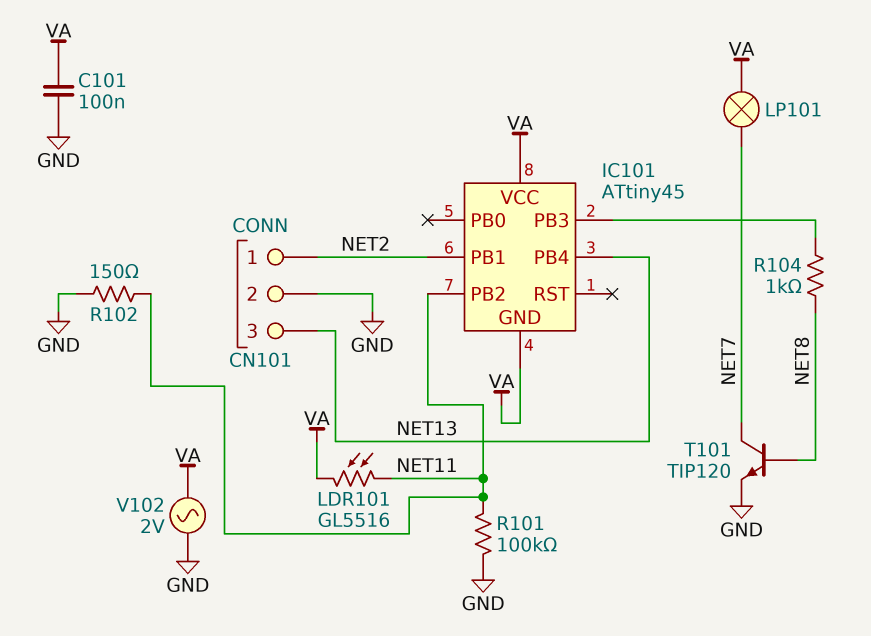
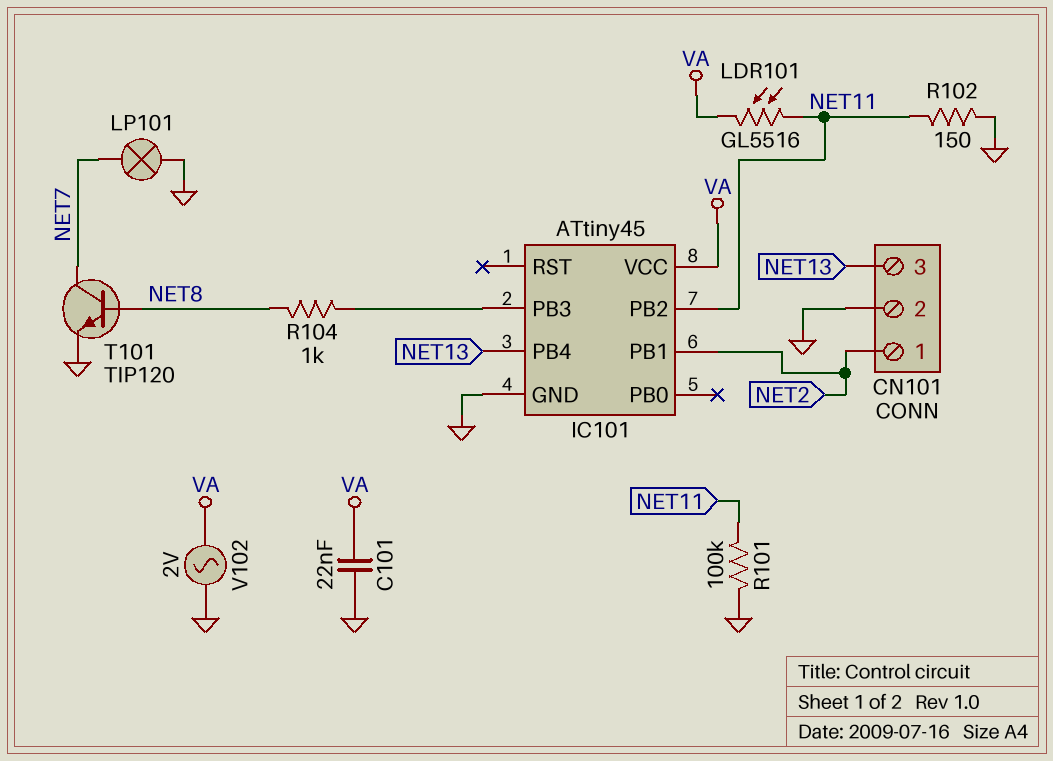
C101: 100nF (GND, VA) -> 22nF (GND, VA)
IC101 pin GND: VA -> GND
LP101: lamp (NET7, VA) -> lamp (GND, NET7)

